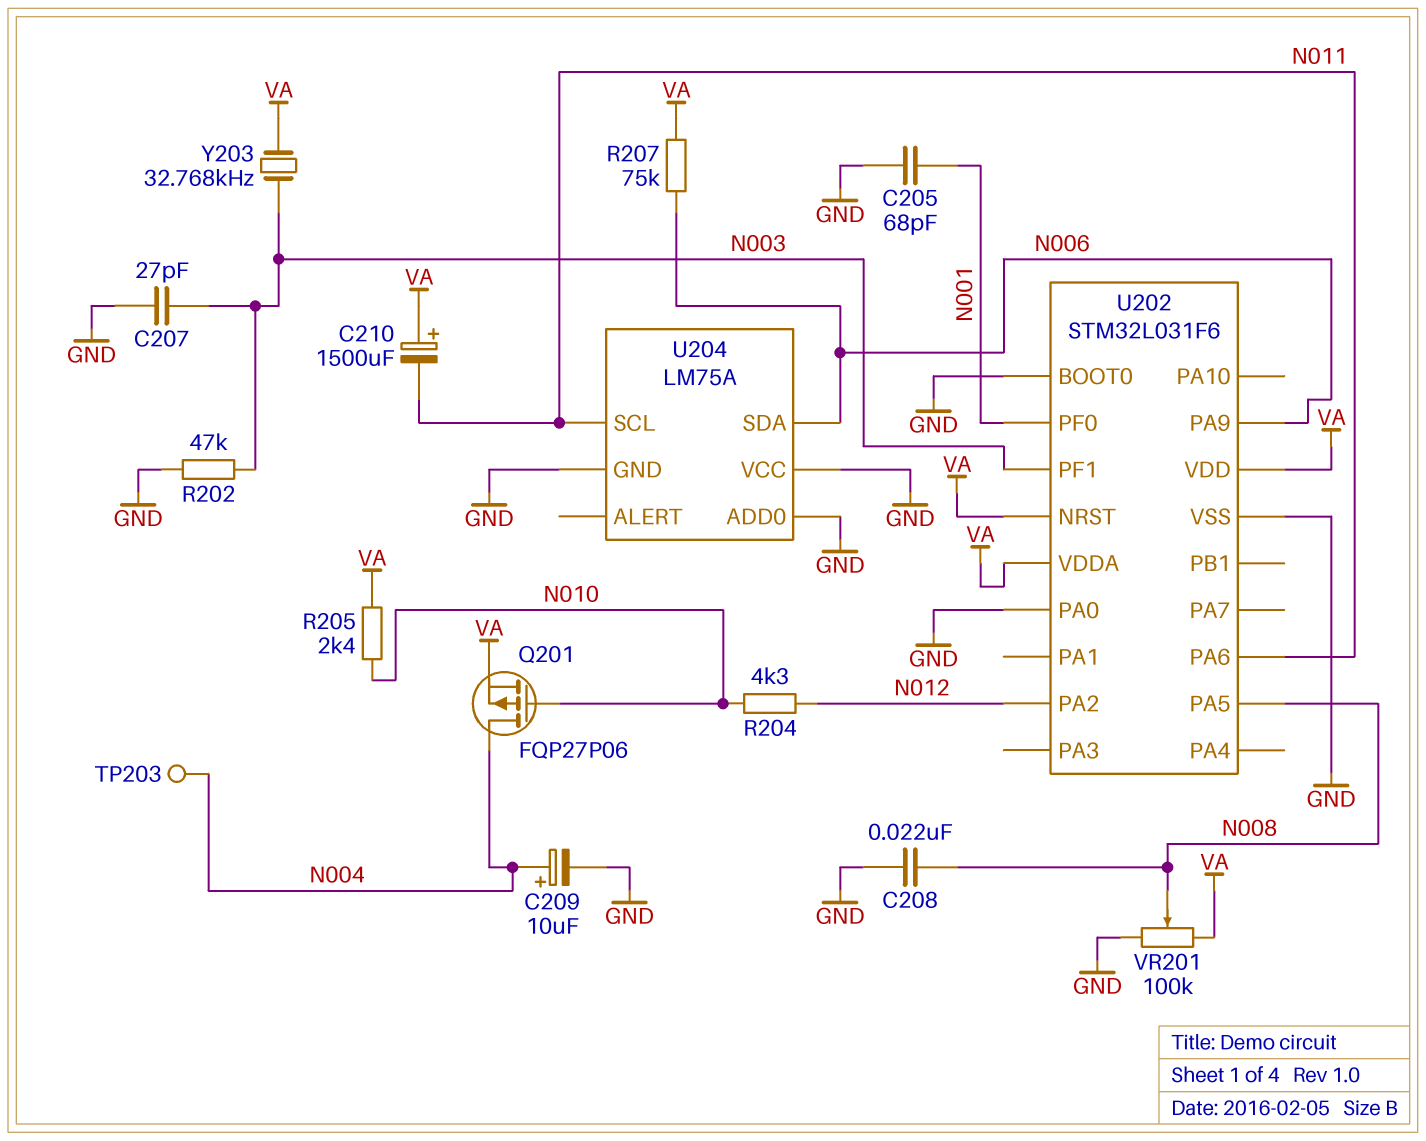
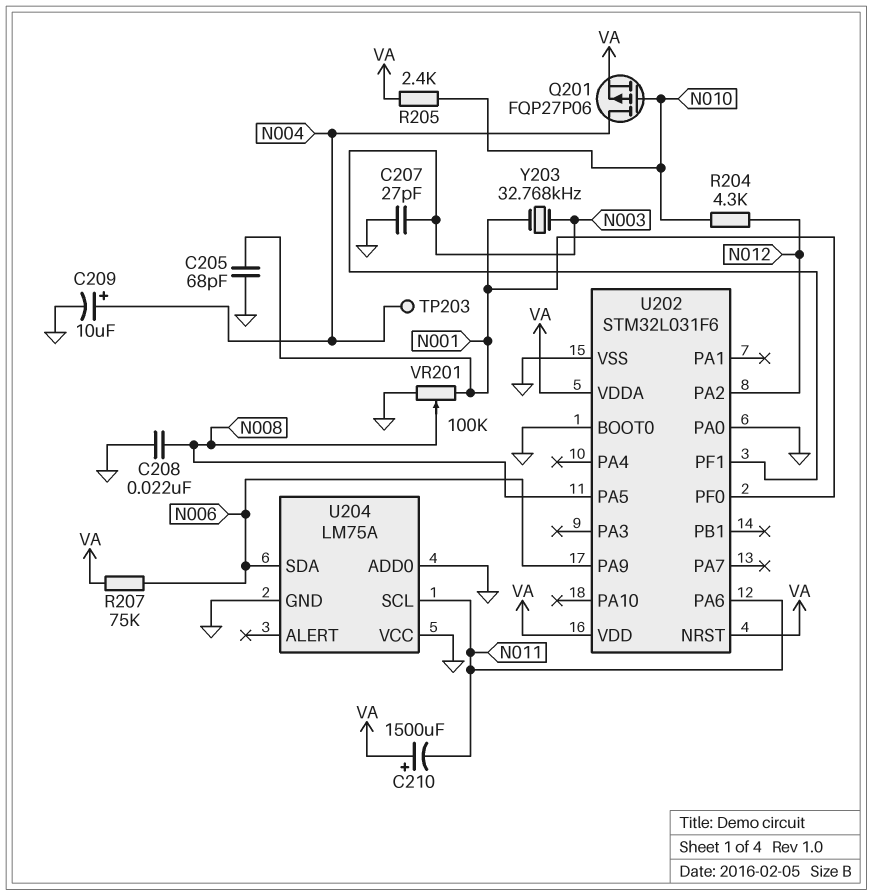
R202: 47k (GND, N003) -> none
VR201: 100k (GND, VA, wiper N008) -> 100k (GND, N001, wiper N008)
Y203: 32.768kHz (N003, VA) -> 32.768kHz (N001, N003)

